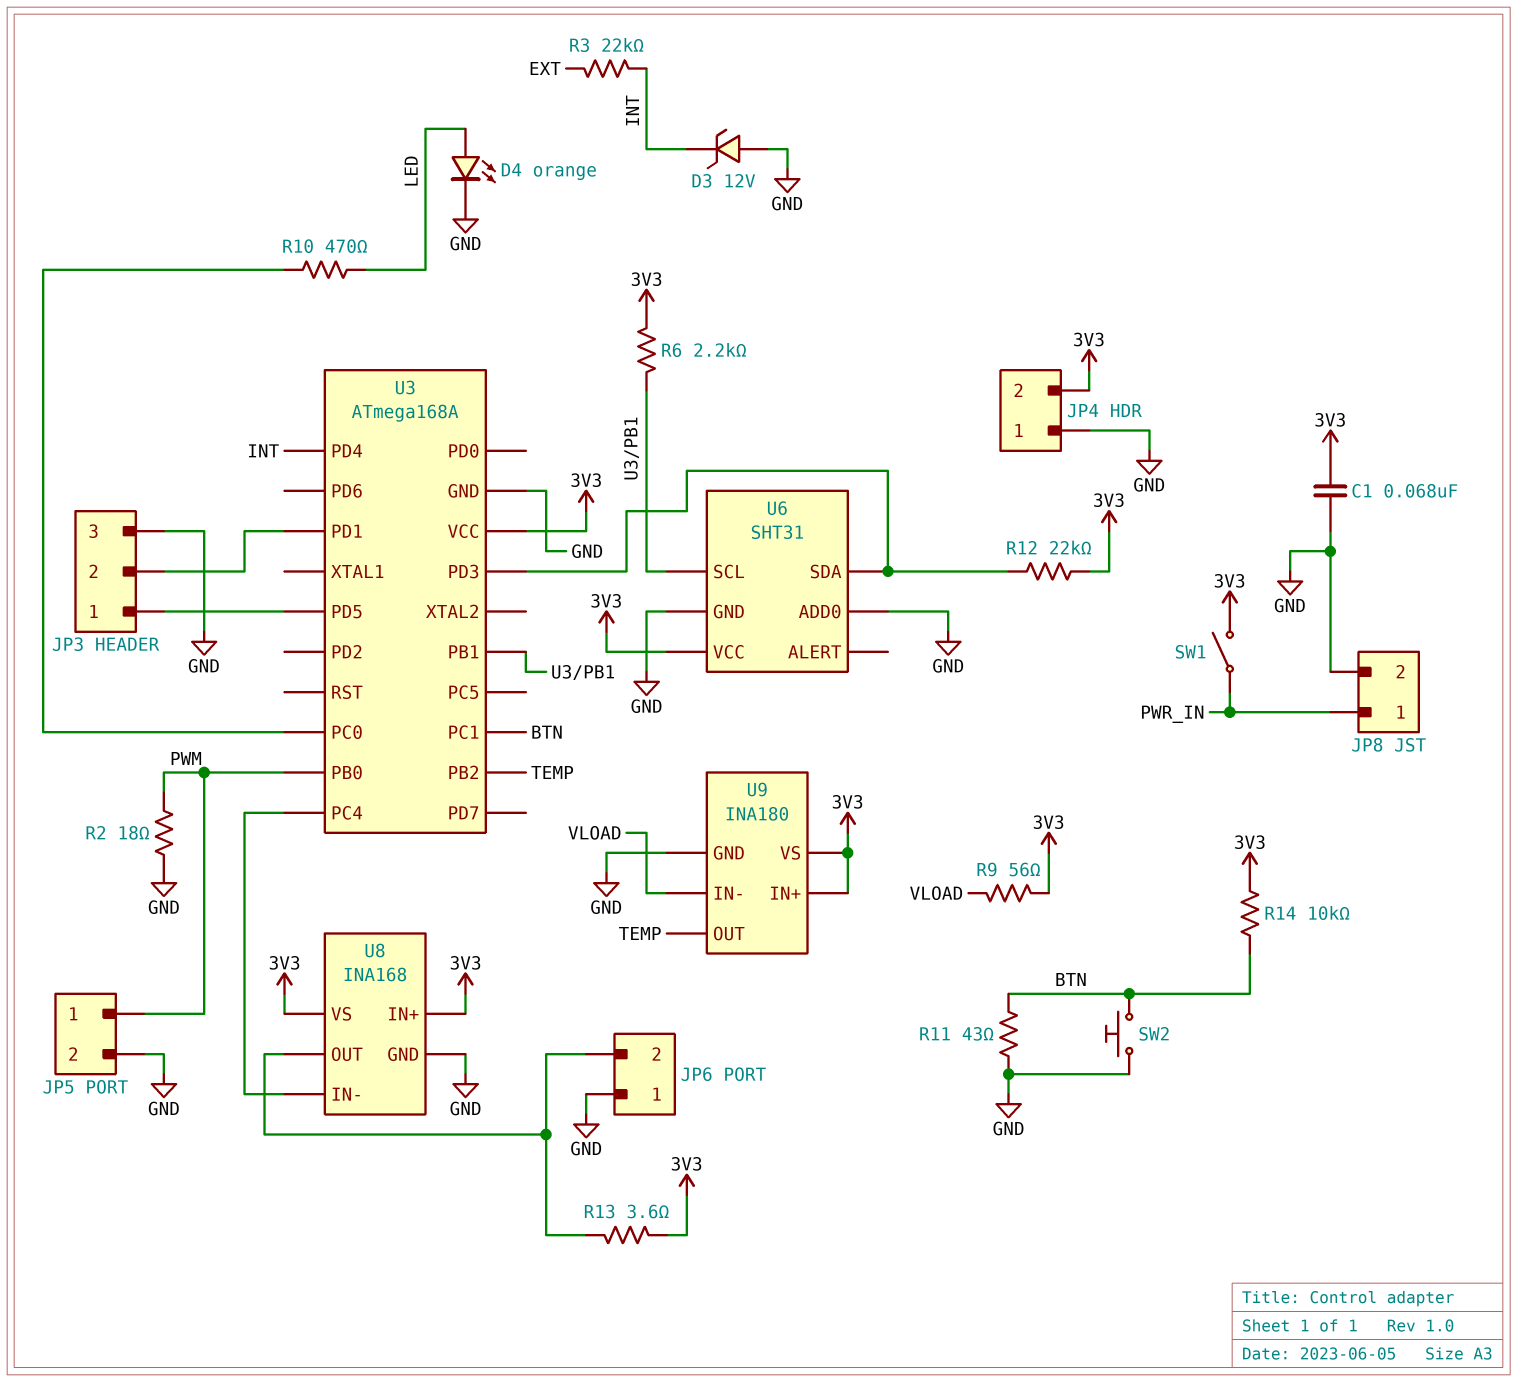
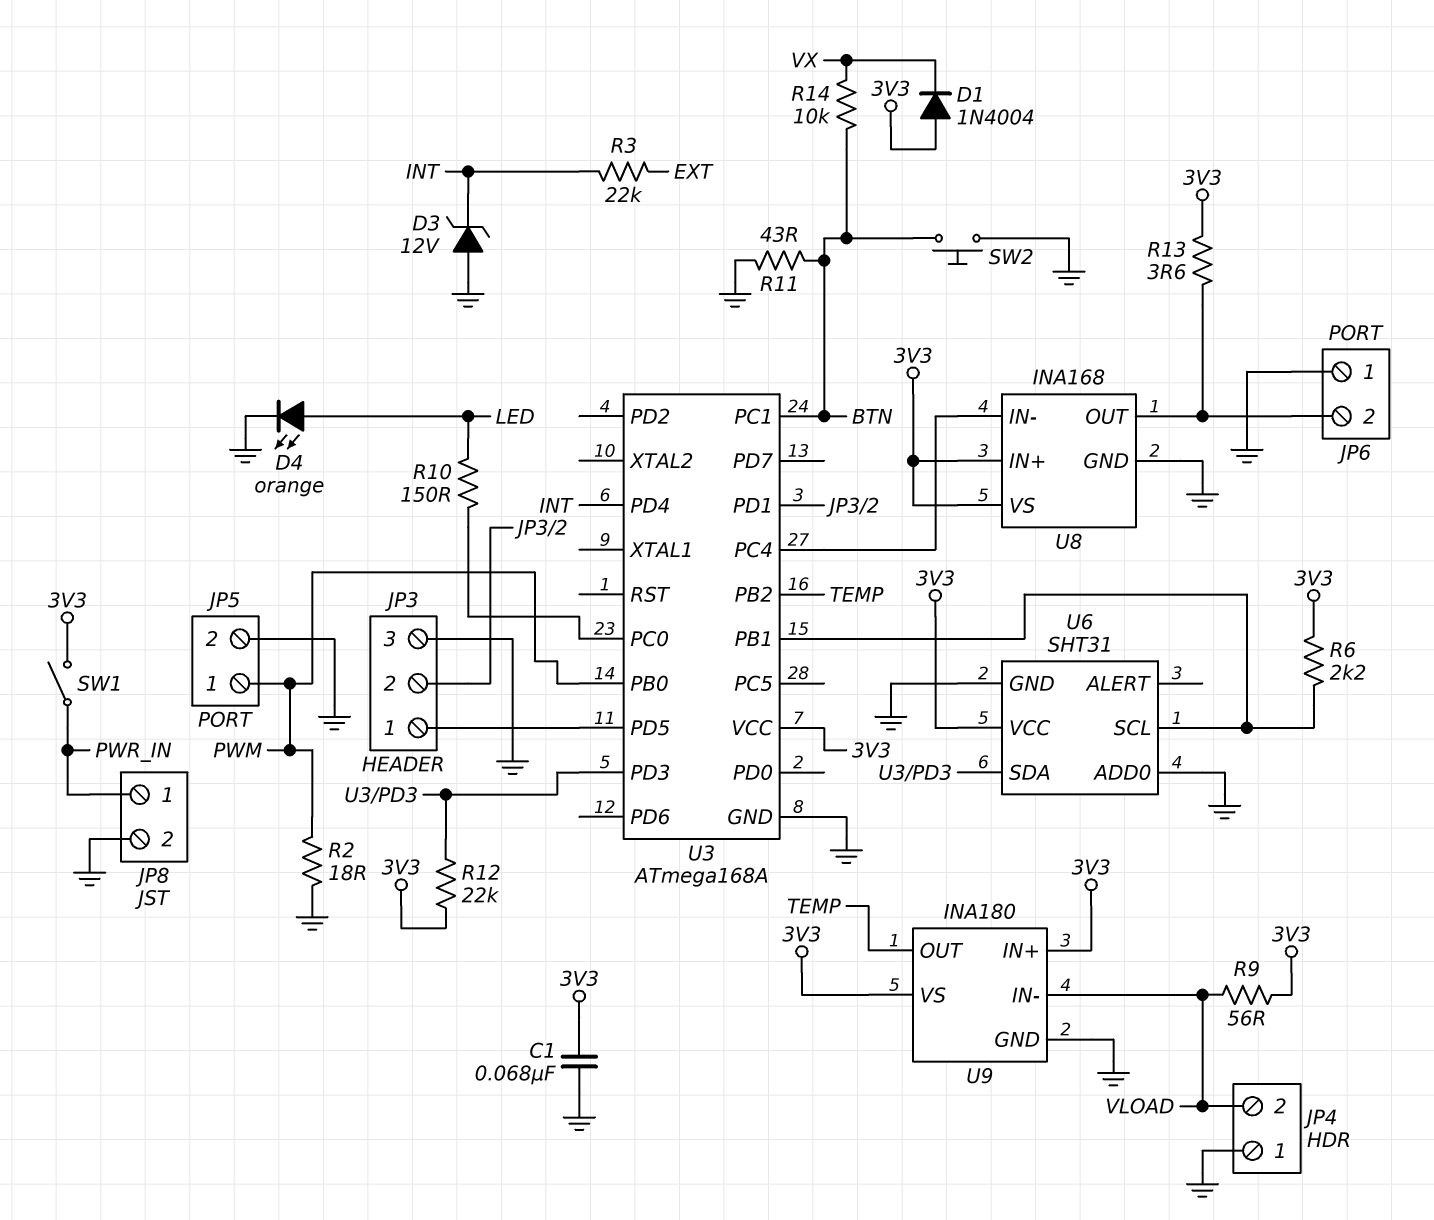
D1: none -> diode 1N4004 (A 3V3, K VX)
JP4 pin 2: 3V3 -> VLOAD
R10: 470 (LED, U3/PC0) -> 150 (LED, U3/PC0)
R14: 10k (3V3, BTN) -> 10k (BTN, VX)

